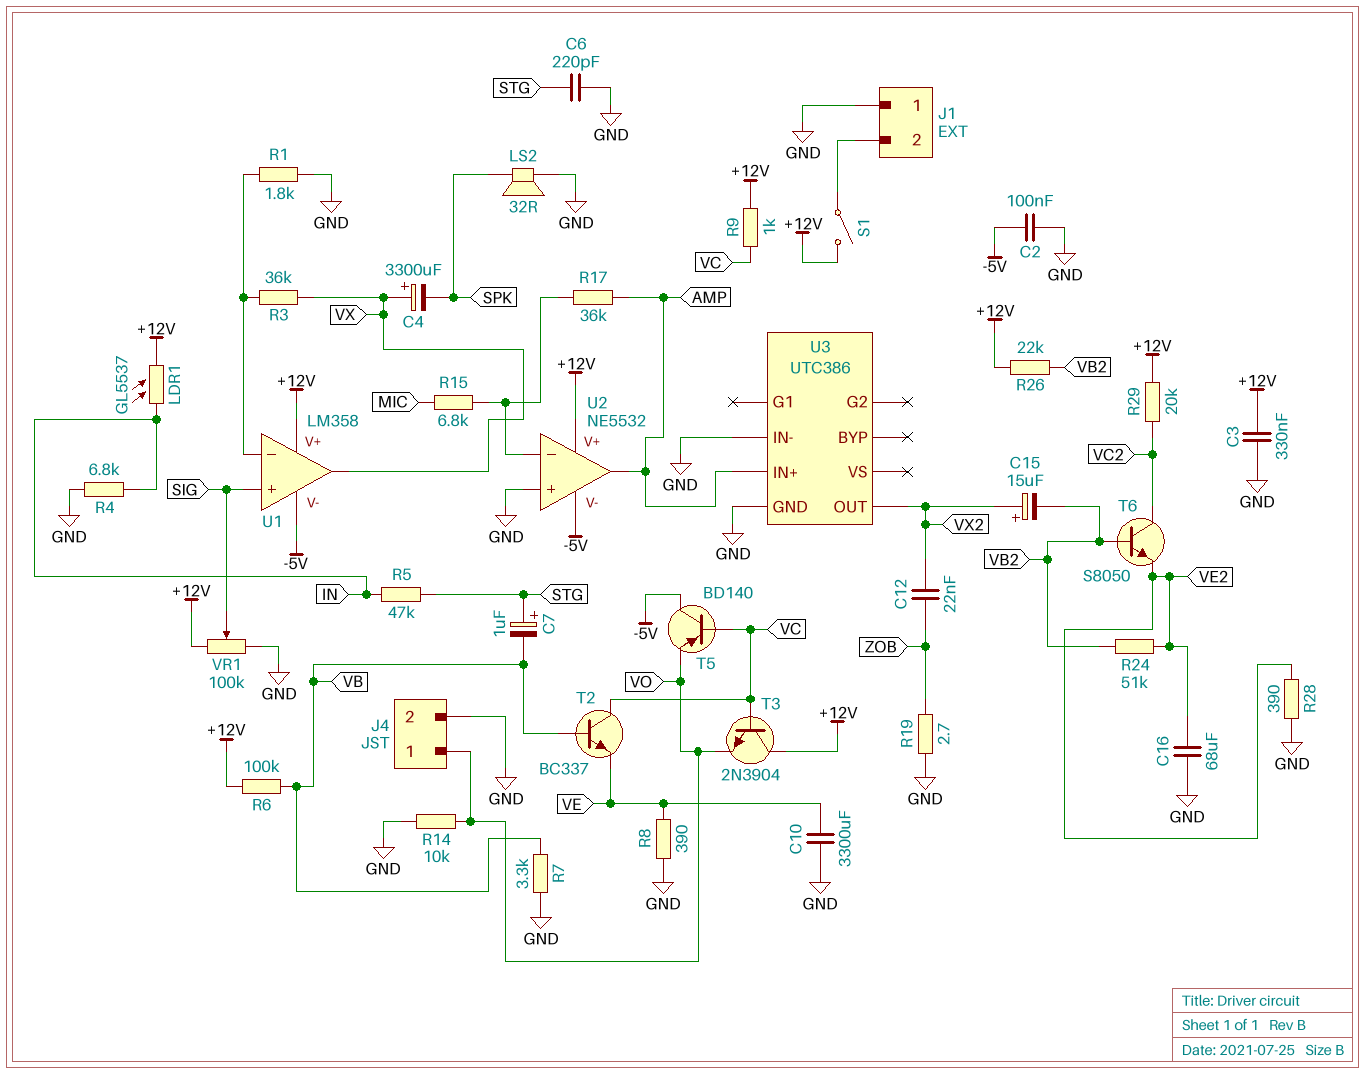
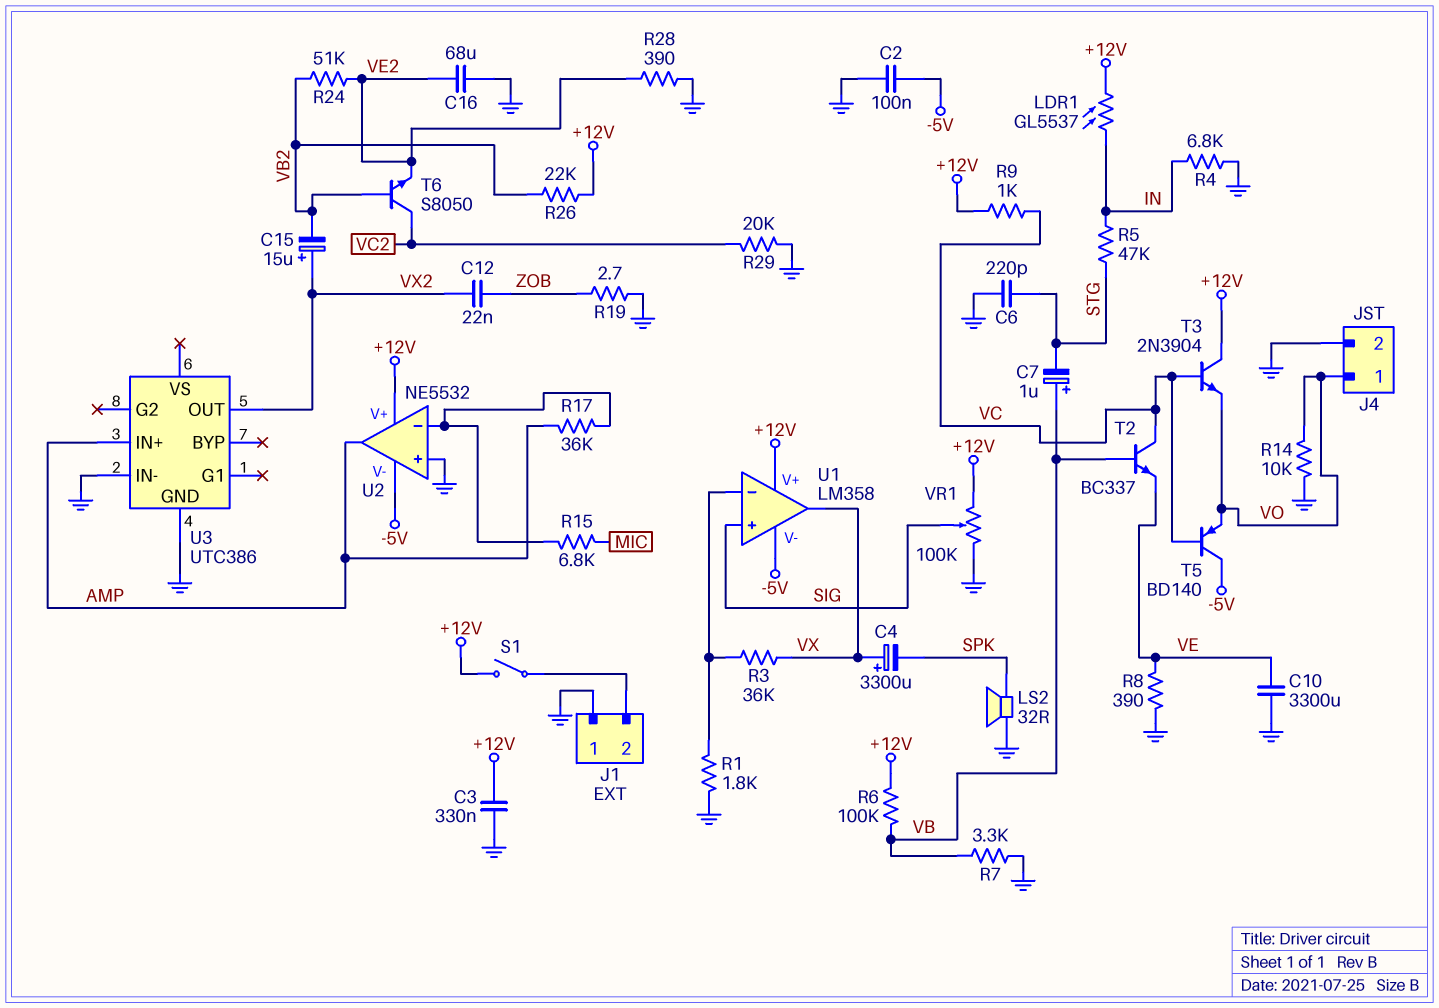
C7: 1uF (plus STG, minus VB) -> 1uF (plus VB, minus STG)
R29: 20k (+12V, VC2) -> 20k (GND, VC2)

